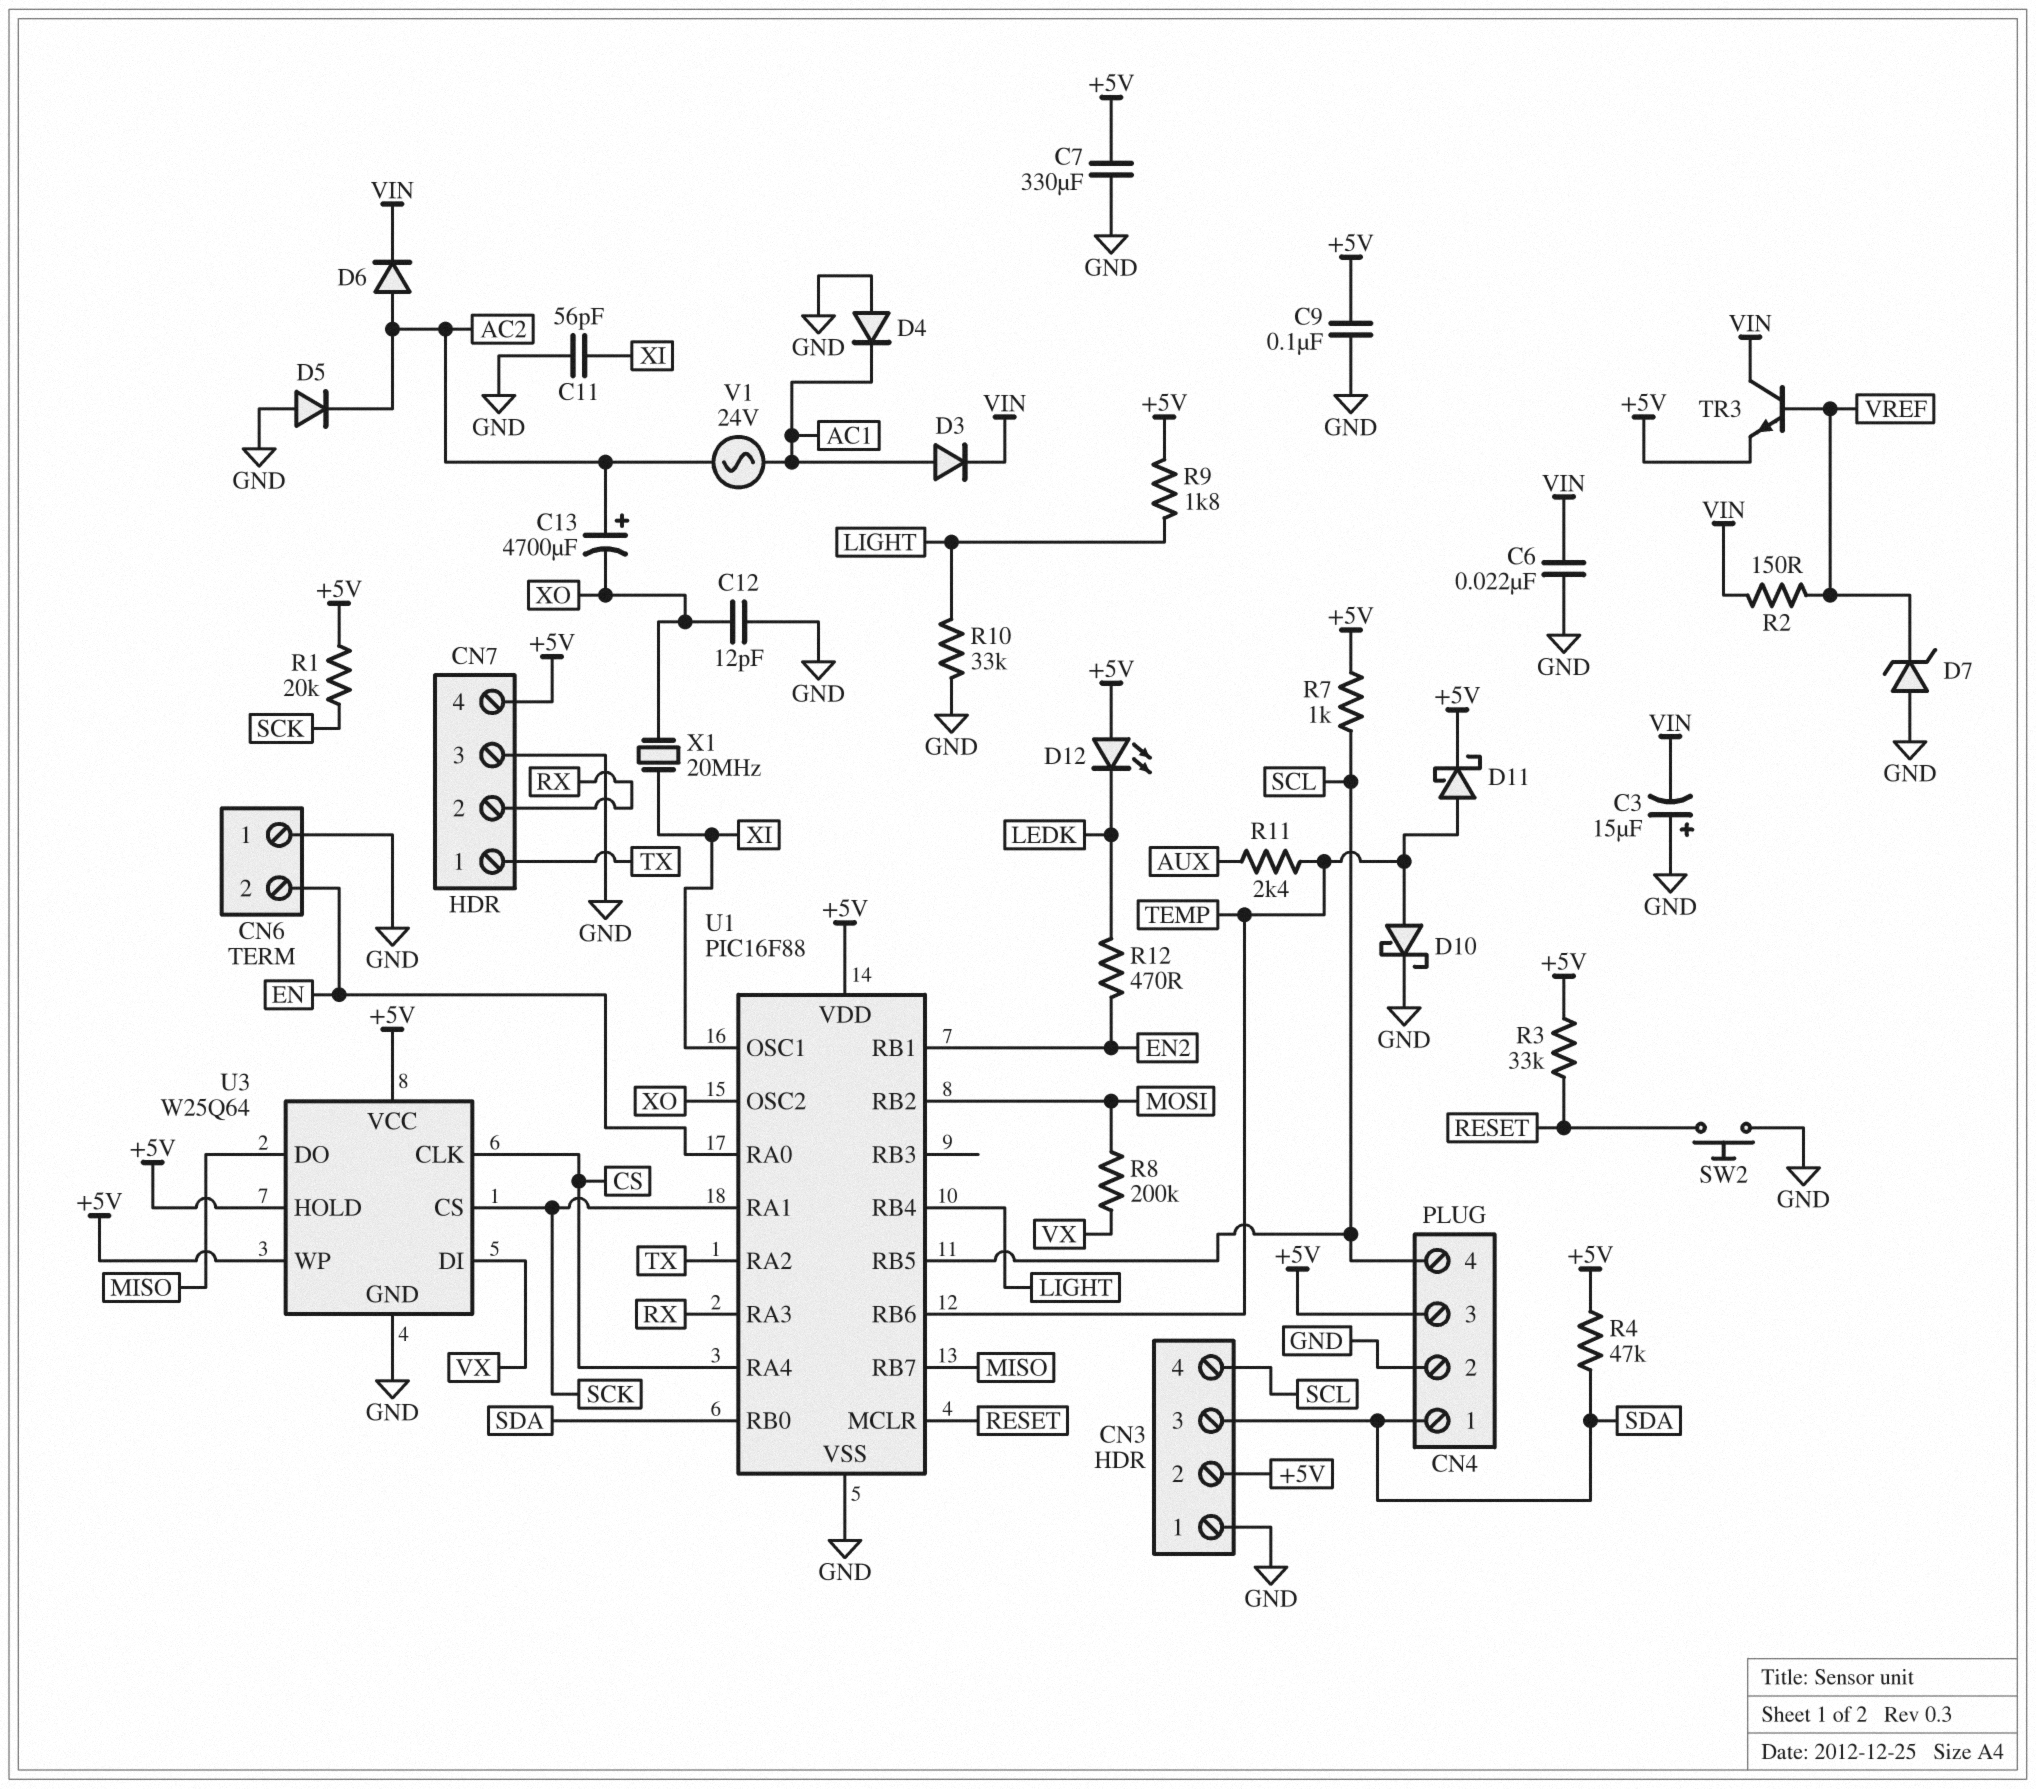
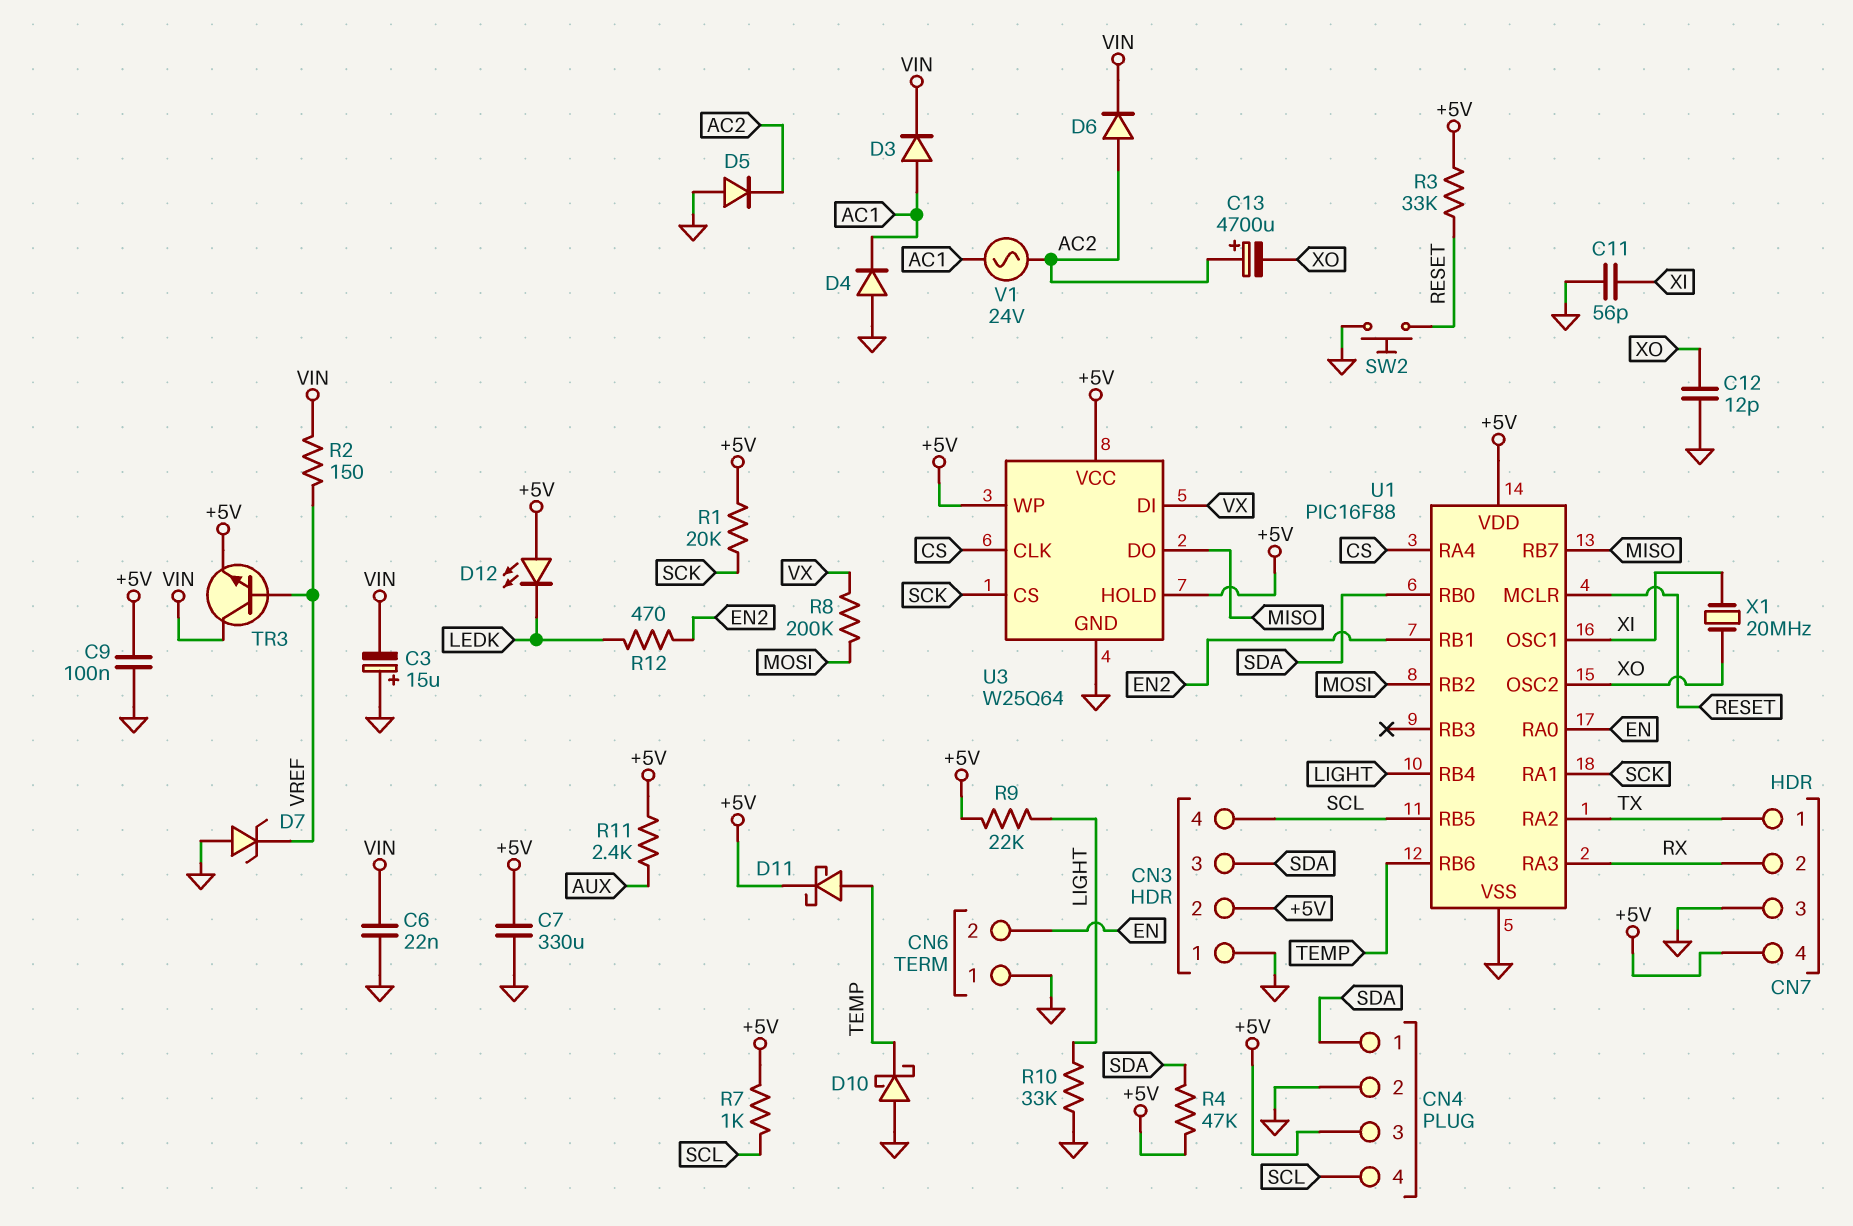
D10: schottky (A TEMP, K GND) -> schottky (A GND, K TEMP)
R9: 1.8k (+5V, LIGHT) -> 22k (+5V, LIGHT)
R11: 2.4k (AUX, TEMP) -> 2.4k (+5V, AUX)

